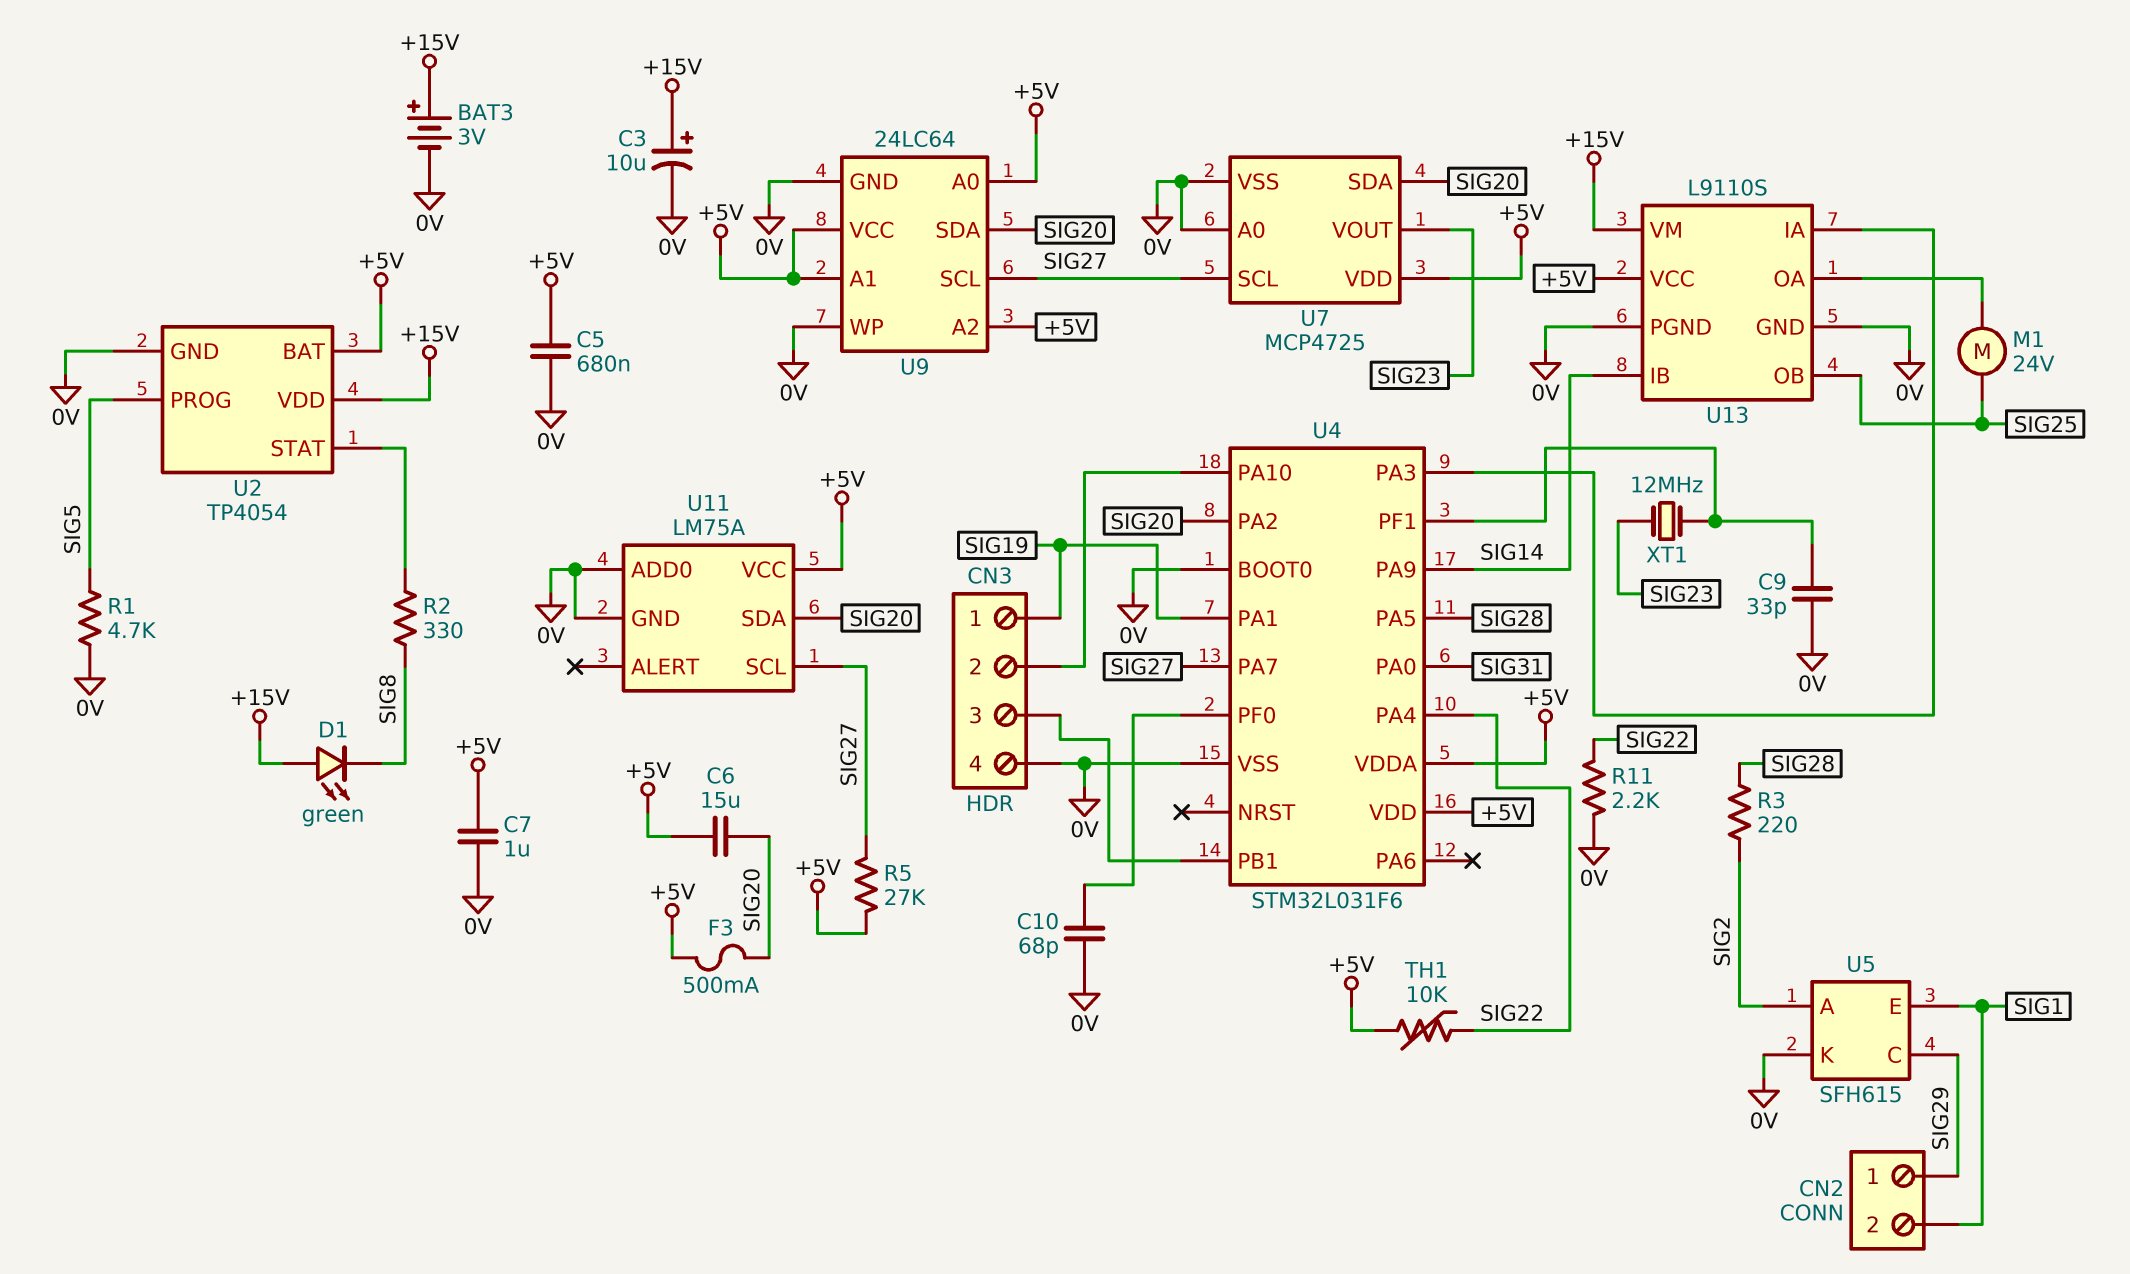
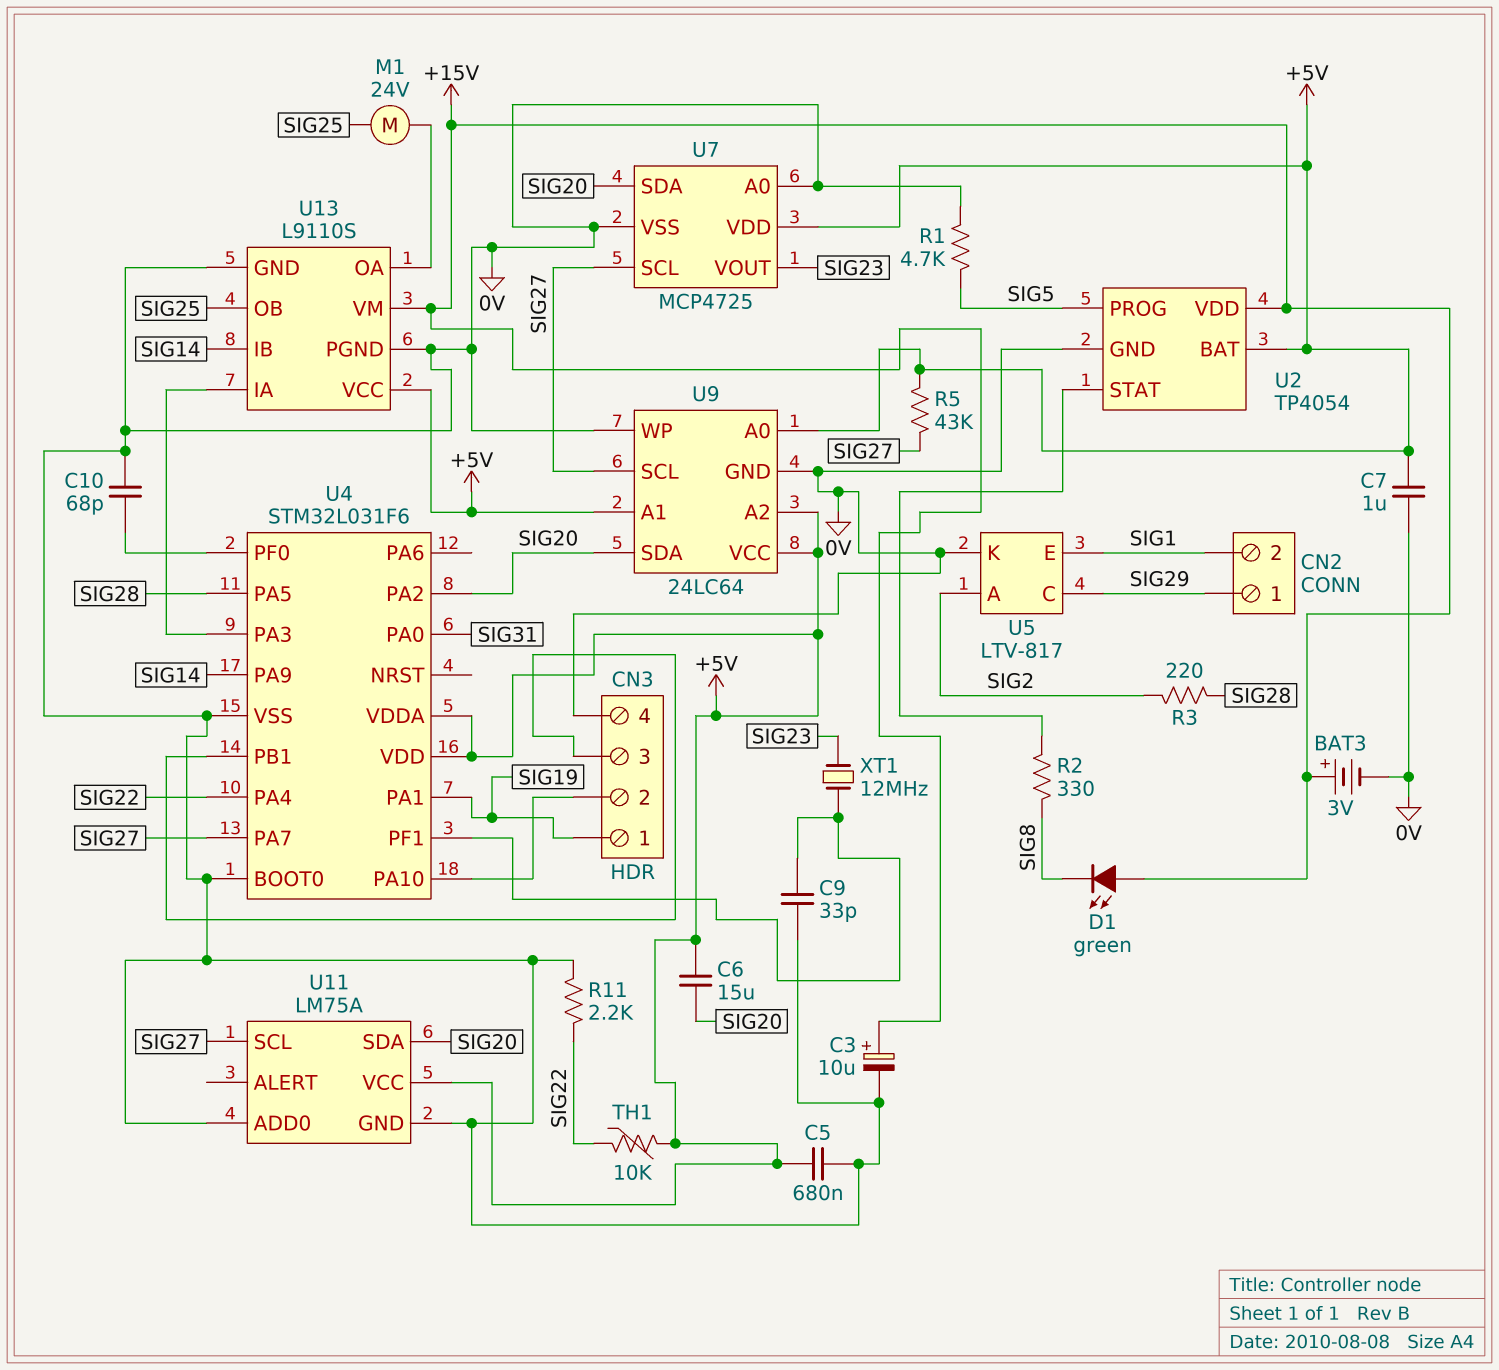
F3: 500mA (+5V, SIG20) -> none
R5: 27k (+5V, SIG27) -> 43k (+5V, SIG27)
U5: SFH615 -> LTV-817

